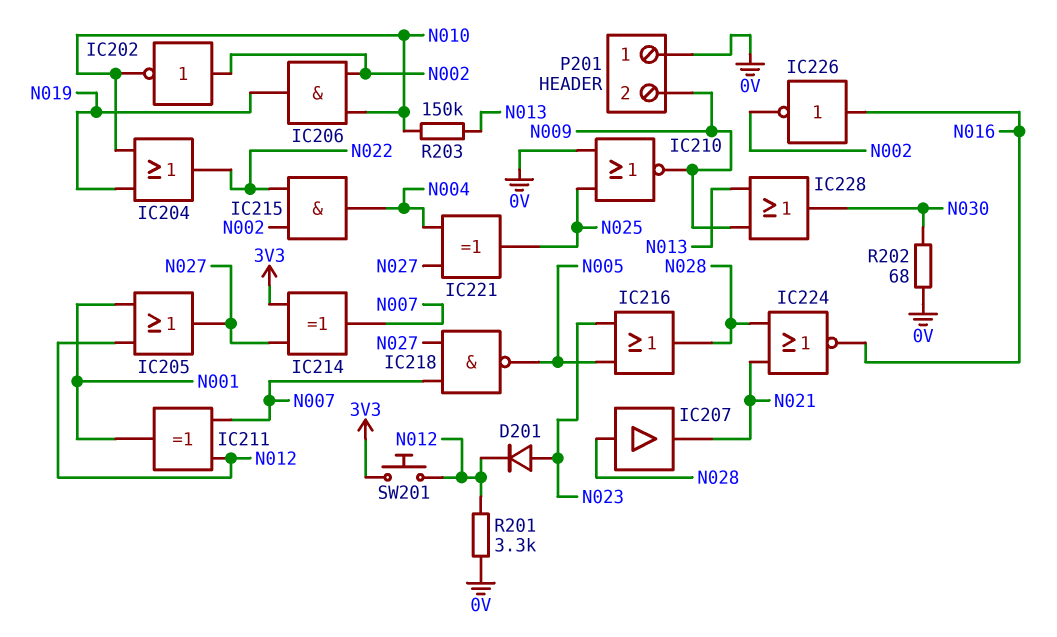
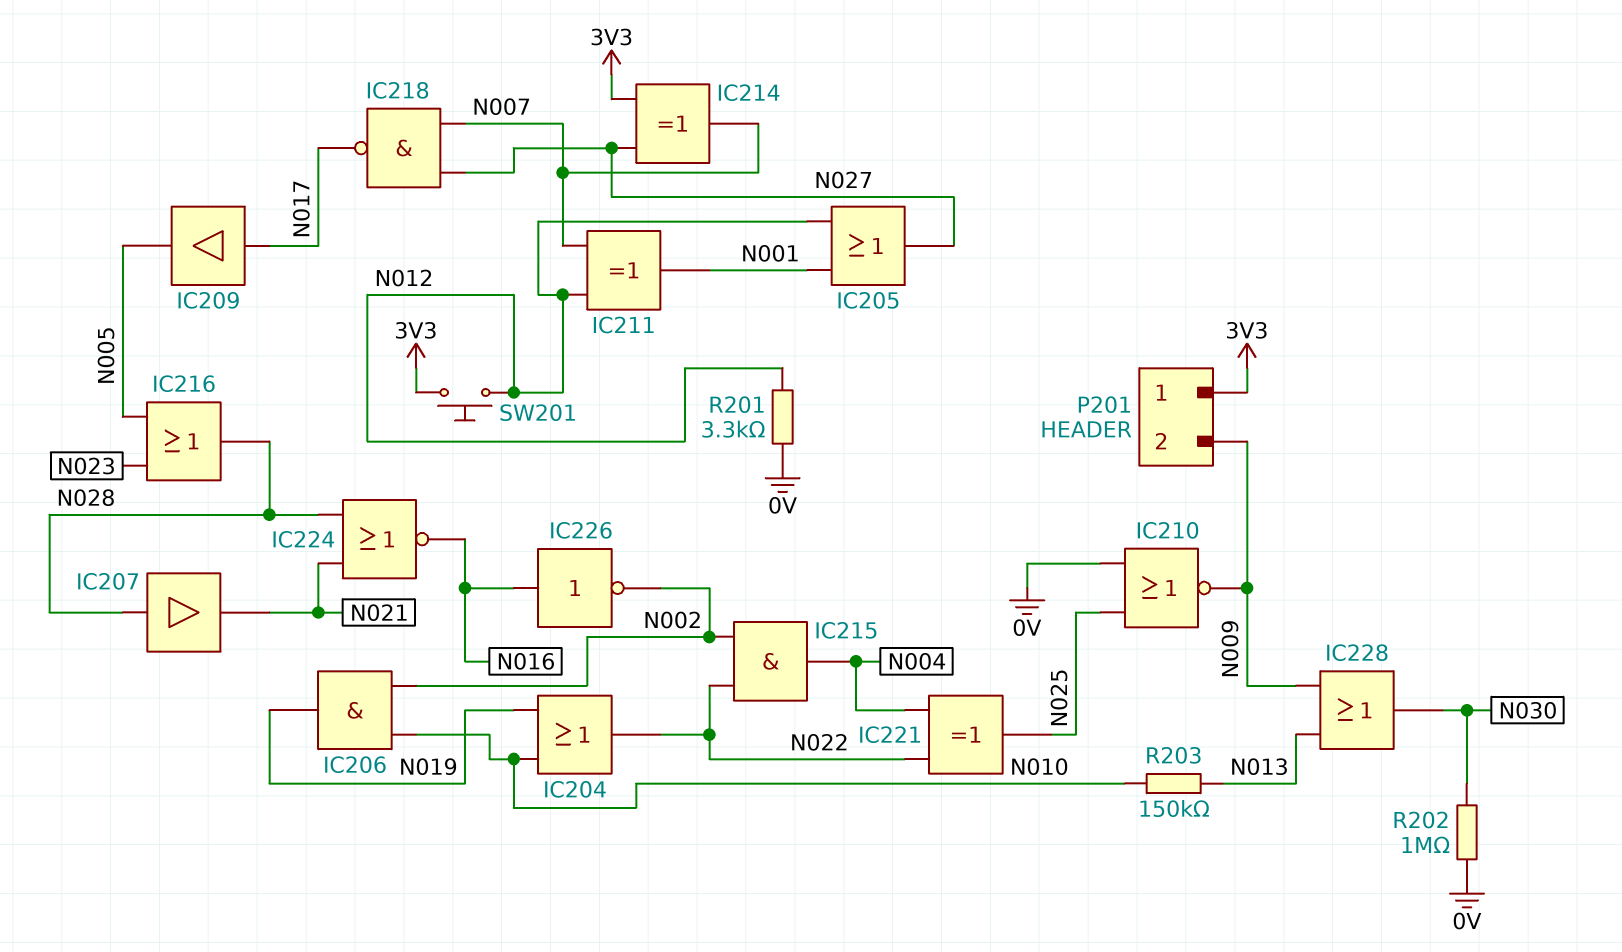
D201: diode (A N023, K N012) -> none
IC202: NOT (in N002, out N010) -> none
IC209: none -> buffer (in N017, out N005)
IC218: NAND (in N007, in N027, out N005) -> NAND (in N007, in N027, out N017)
IC221: XOR (in N004, in N027, out N025) -> XOR (in N004, in N022, out N025)
P201 pin 1: 0V -> 3V3
R202: 68 (0V, N030) -> 1M (0V, N030)

